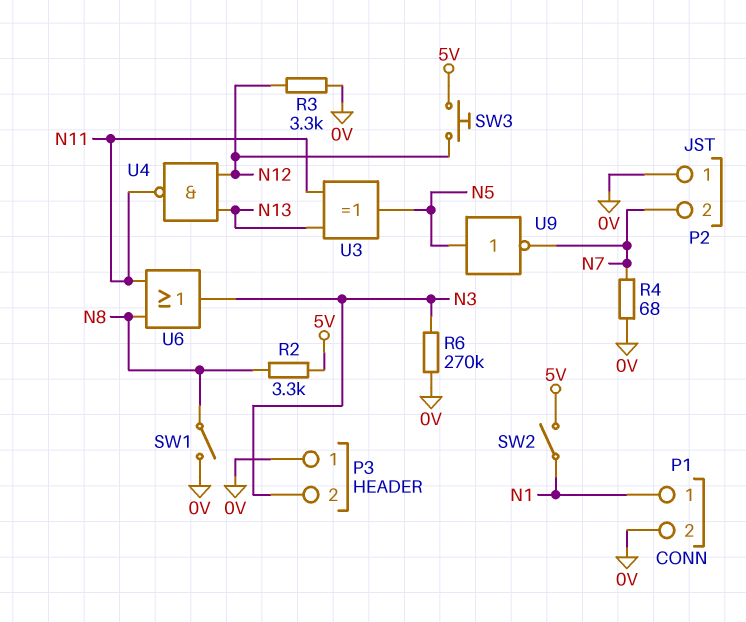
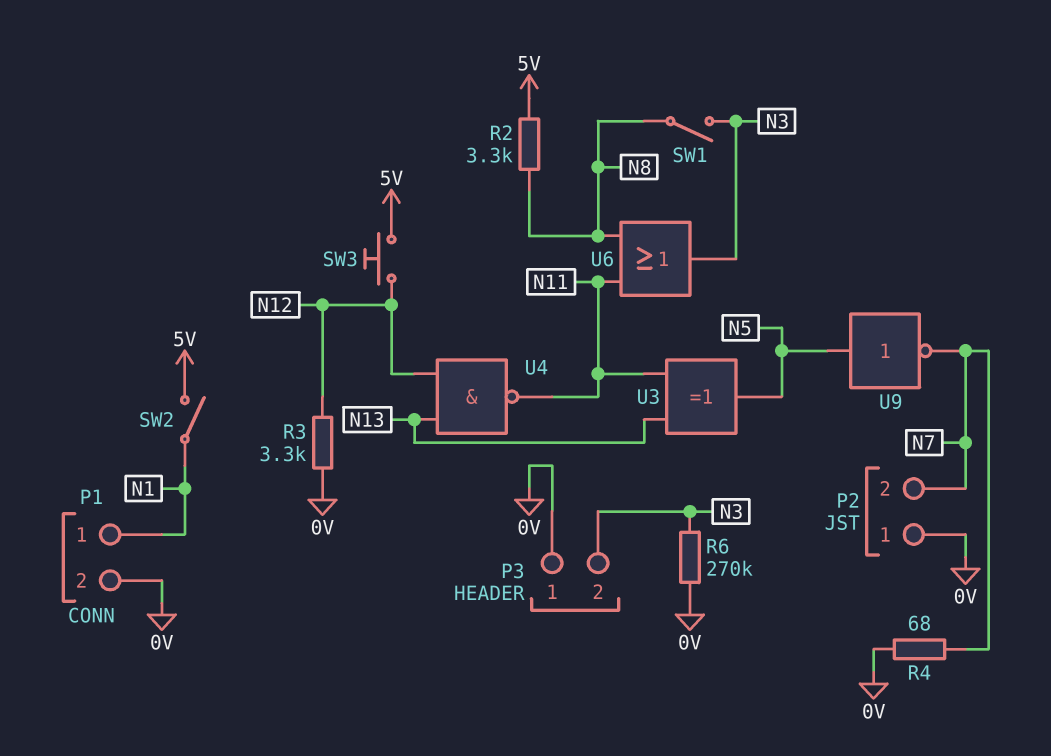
SW1: switch (0V, N8) -> switch (N3, N8)

